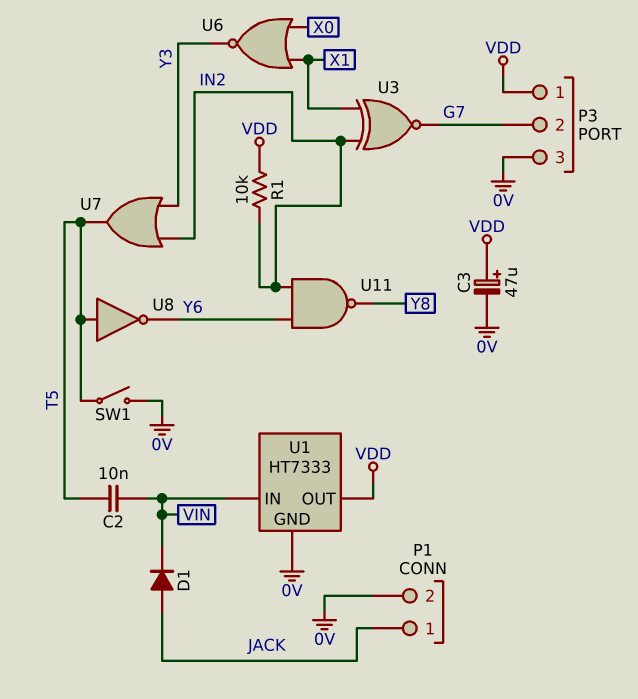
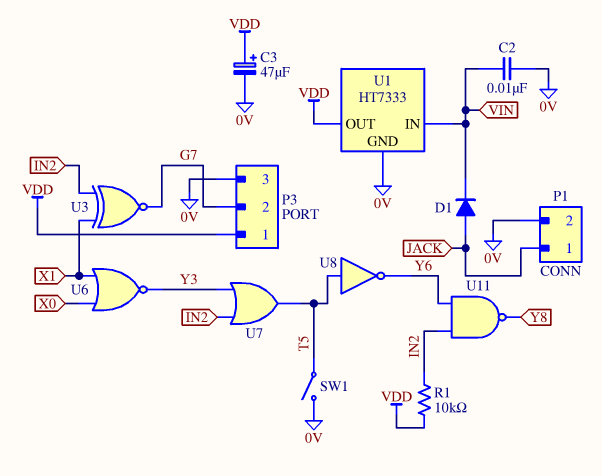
C2: 10nF (T5, VIN) -> 10nF (0V, VIN)

